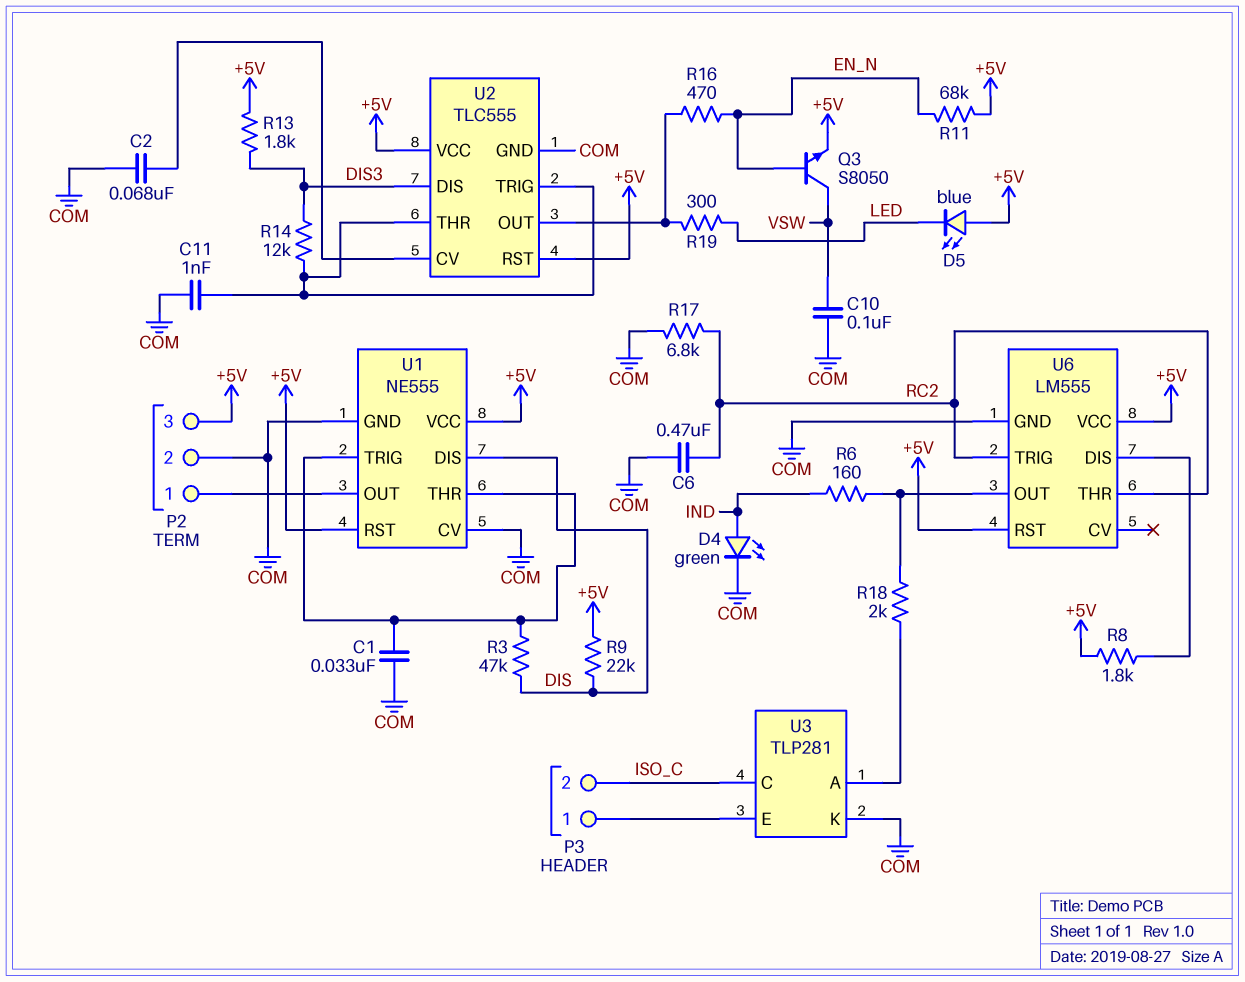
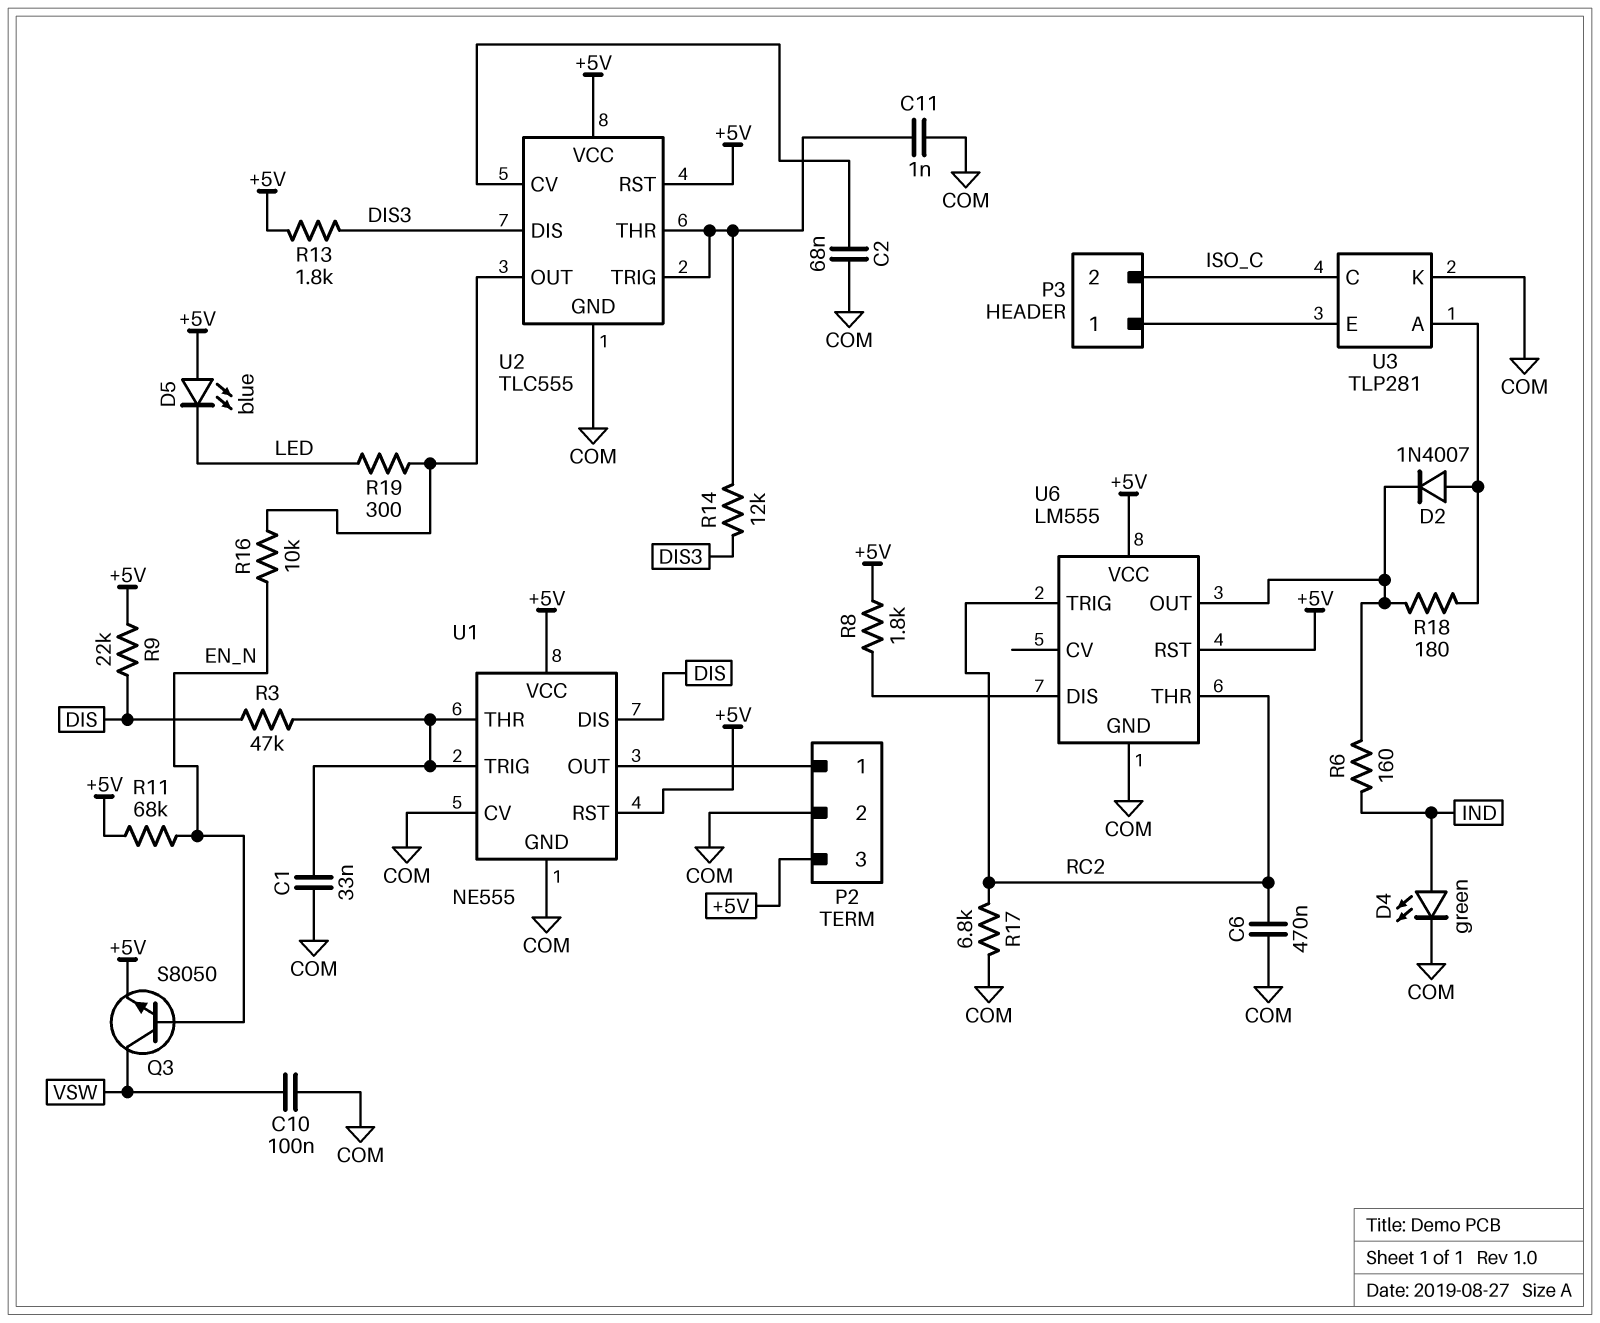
D2: none -> diode 1N4007 (A U3/A, K U6/OUT)
R16: 470 (EN_N, U2/OUT) -> 10k (EN_N, U2/OUT)
R18: 2k (U3/A, U6/OUT) -> 180 (U3/A, U6/OUT)

